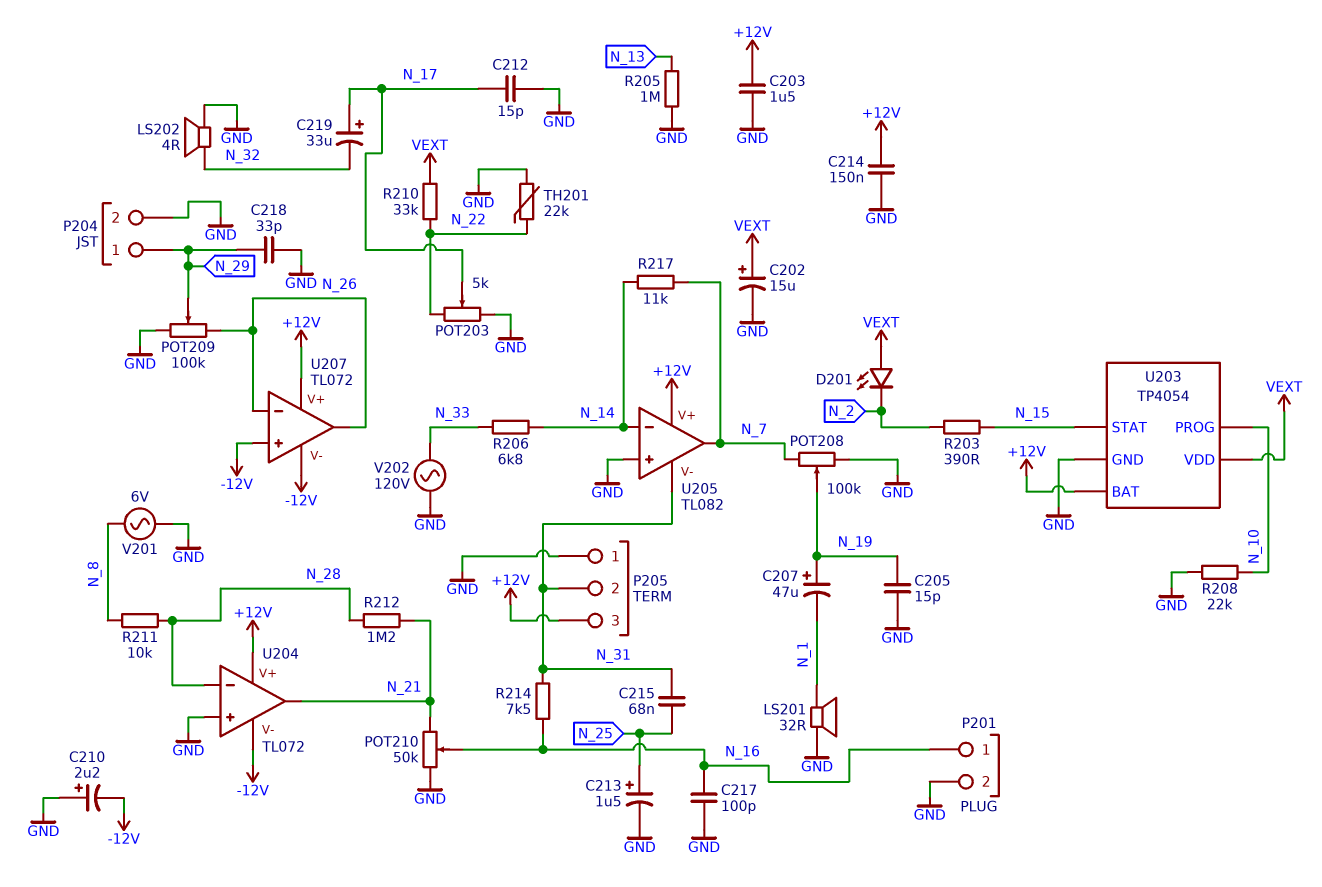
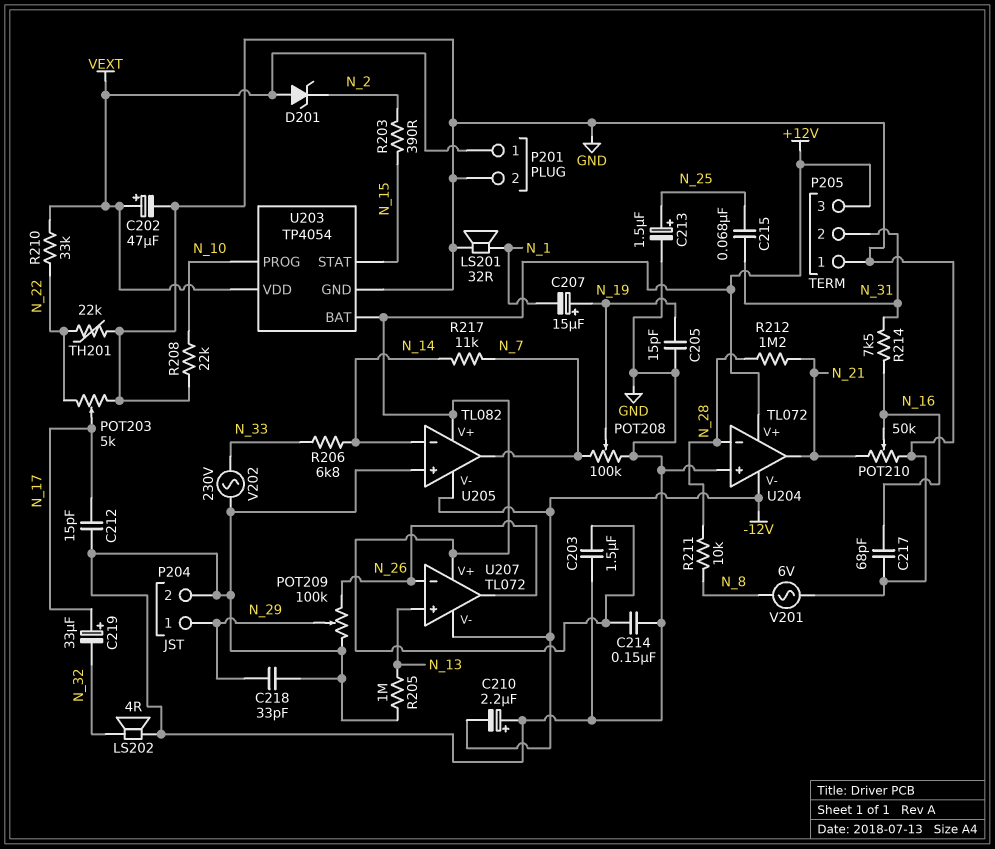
C202: 15uF (plus VEXT, minus GND) -> 47uF (plus VEXT, minus GND)
C207: 47uF (plus N_19, minus N_1) -> 15uF (plus N_19, minus N_1)
C217: 100pF (GND, N_16) -> 68pF (GND, N_16)
D201: LED (A VEXT, K N_2) -> zener (A VEXT, K N_2)
P201 pin 1: N_16 -> VEXT
U205 pin V-: N_31 -> -12V
U207 pin in+: -12V -> N_13
V202: AC 120V (GND, N_33) -> AC 230V (GND, N_33)

